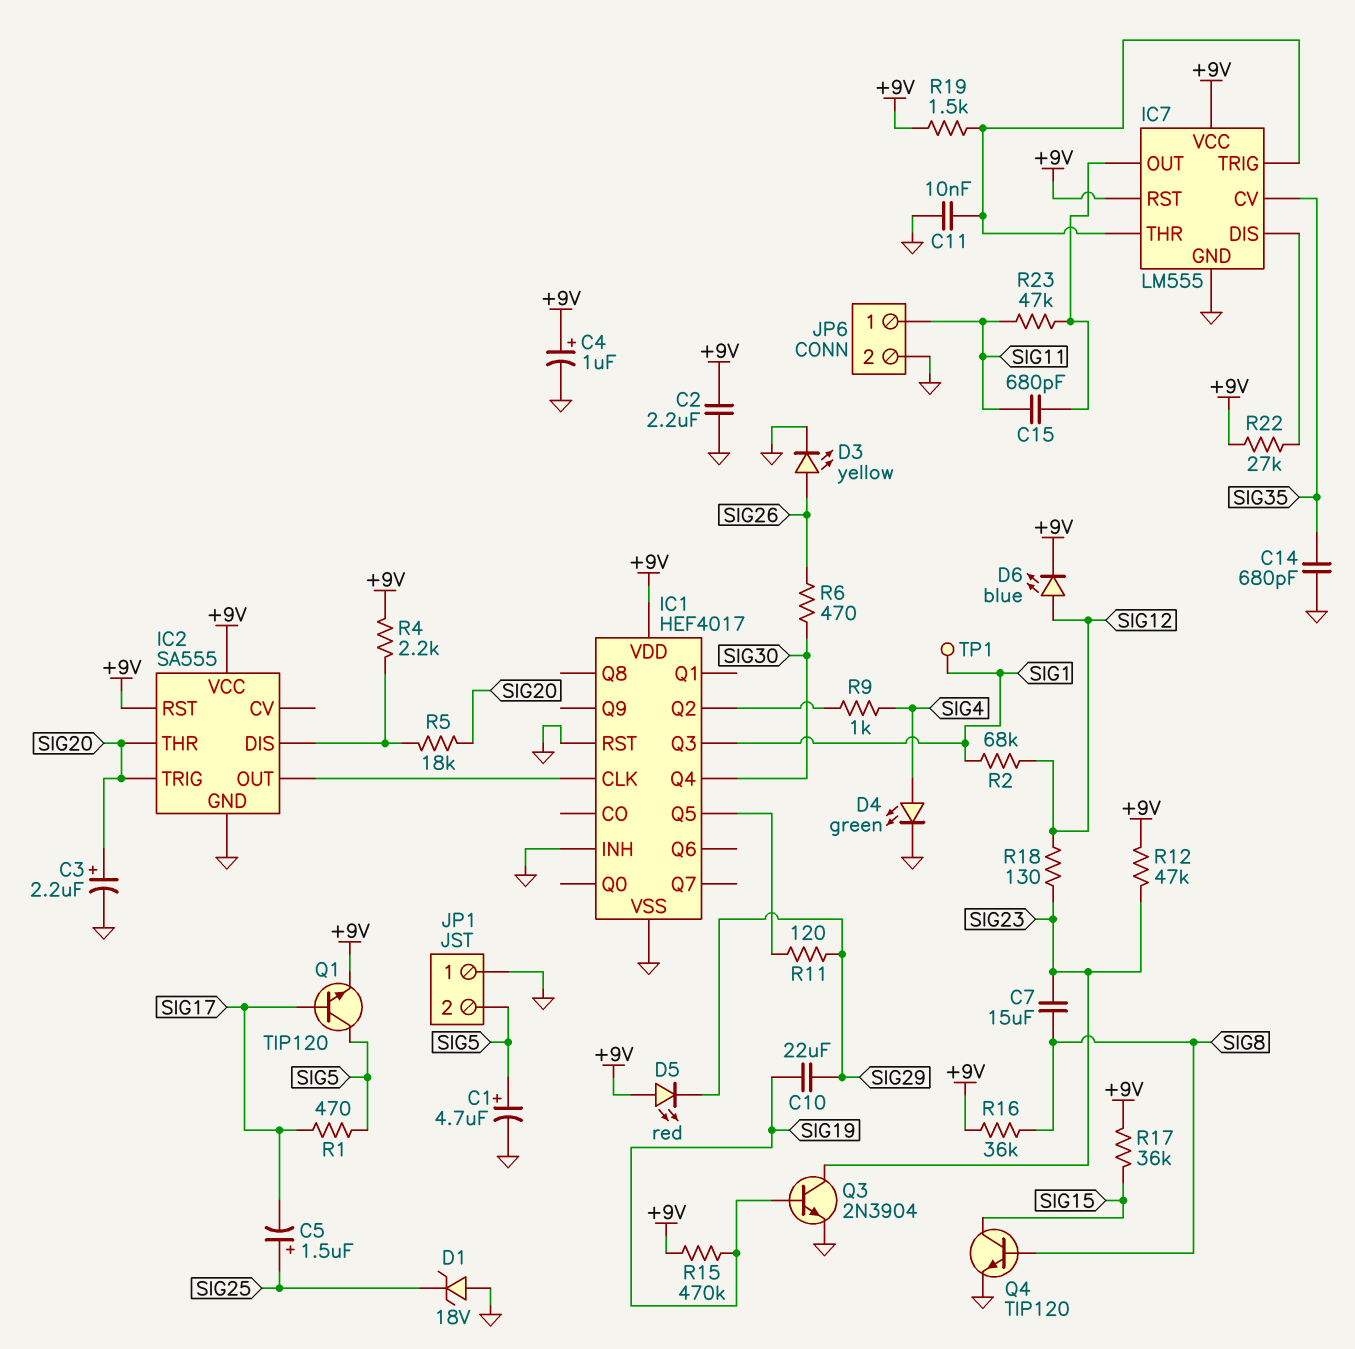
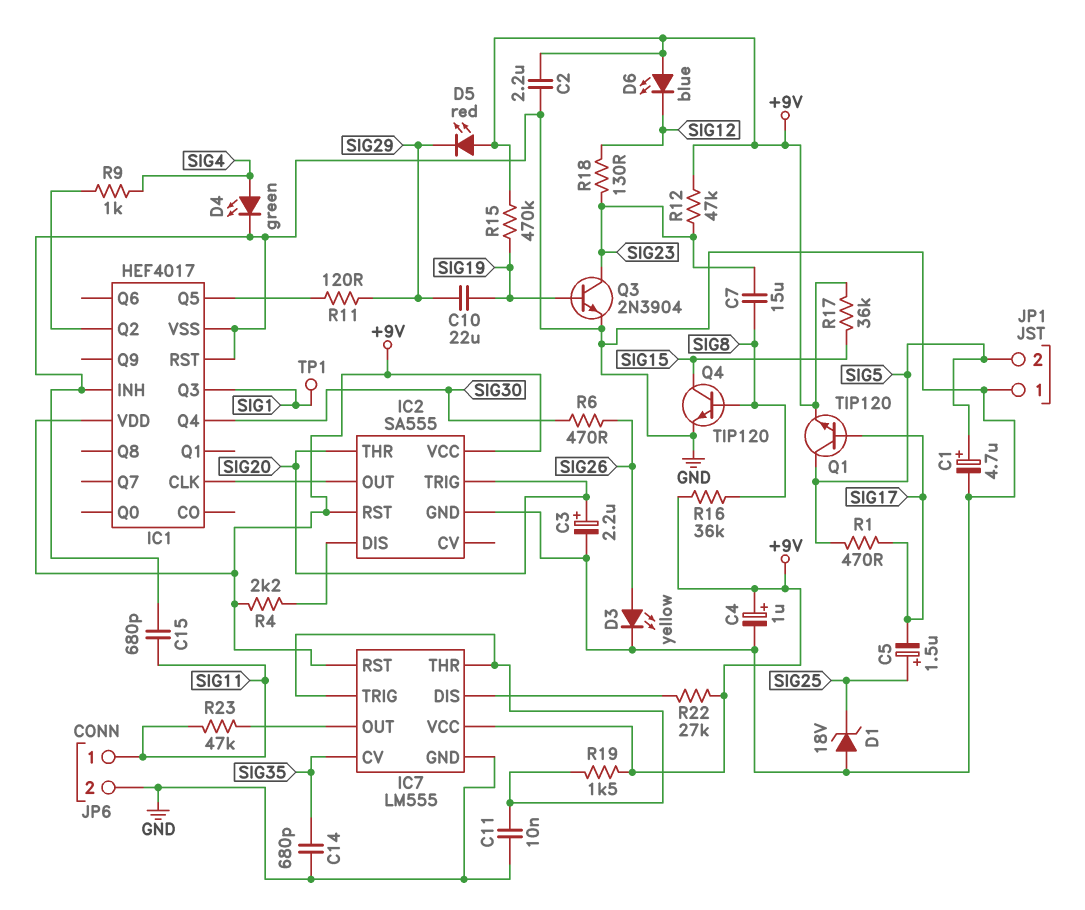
C15: 680pF (IC7/OUT, SIG11) -> 680pF (GND, SIG11)
D6: LED blue (A SIG12, K +9V) -> LED blue (A +9V, K SIG12)
R2: 68k (SIG1, SIG12) -> none
R5: 18k (IC2/DIS, SIG20) -> none

